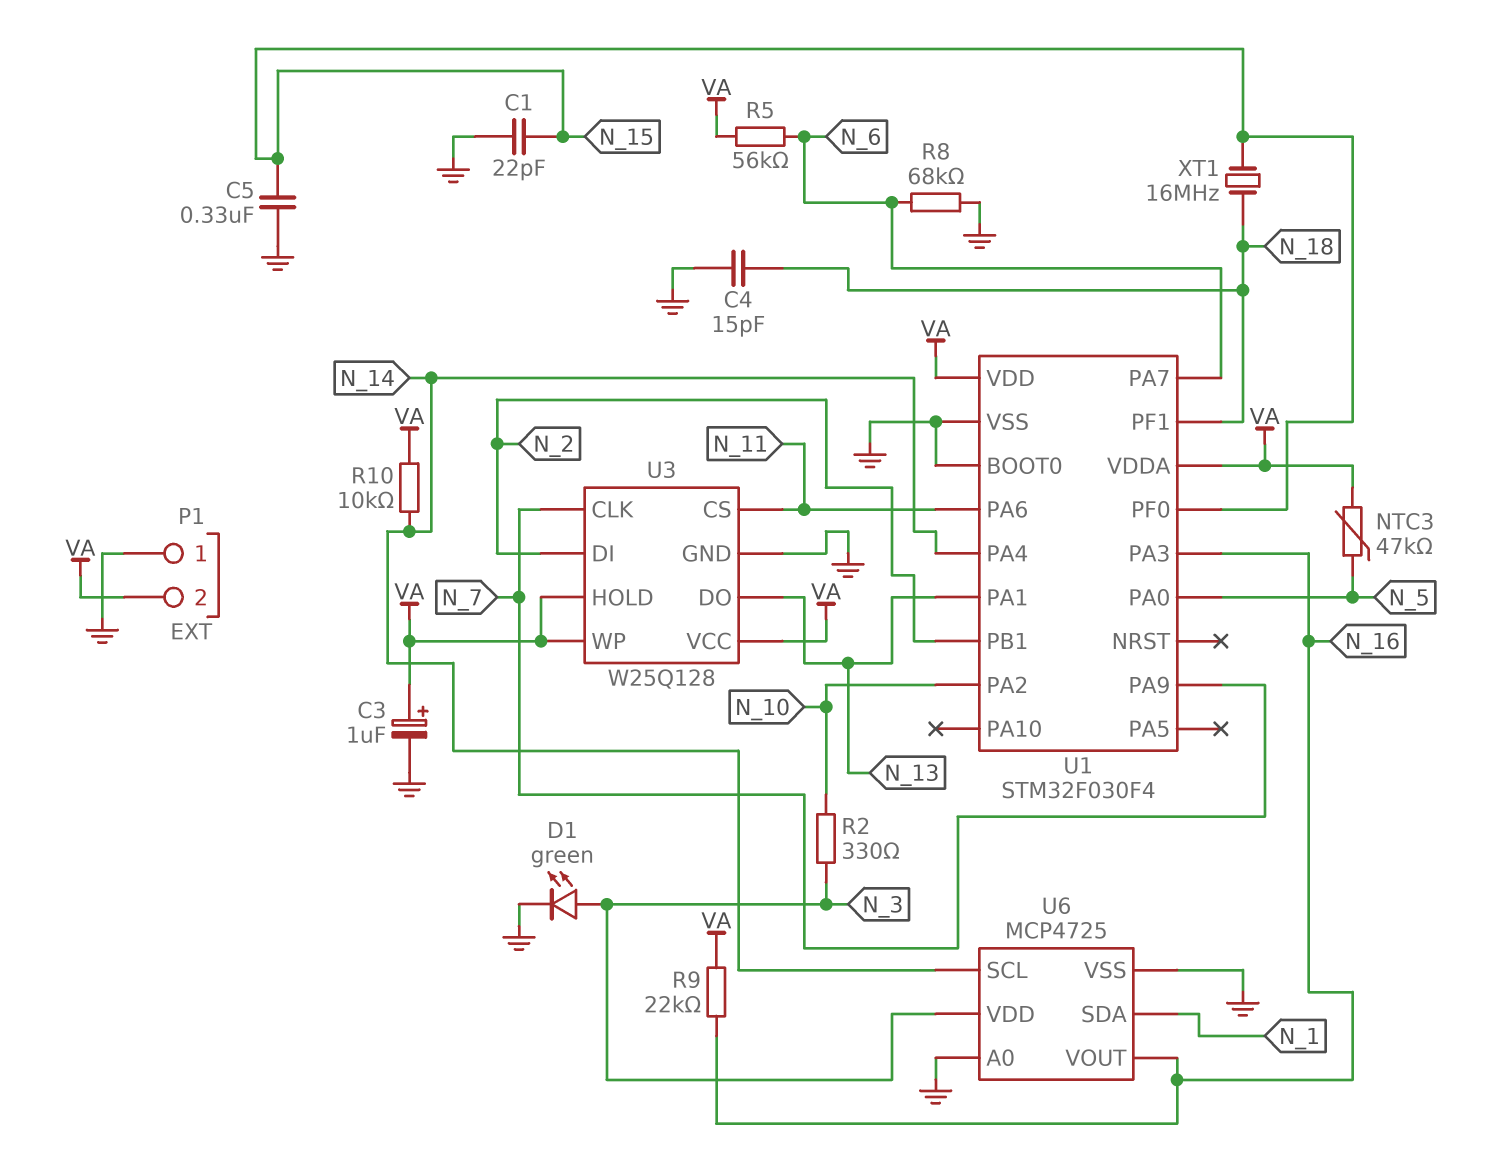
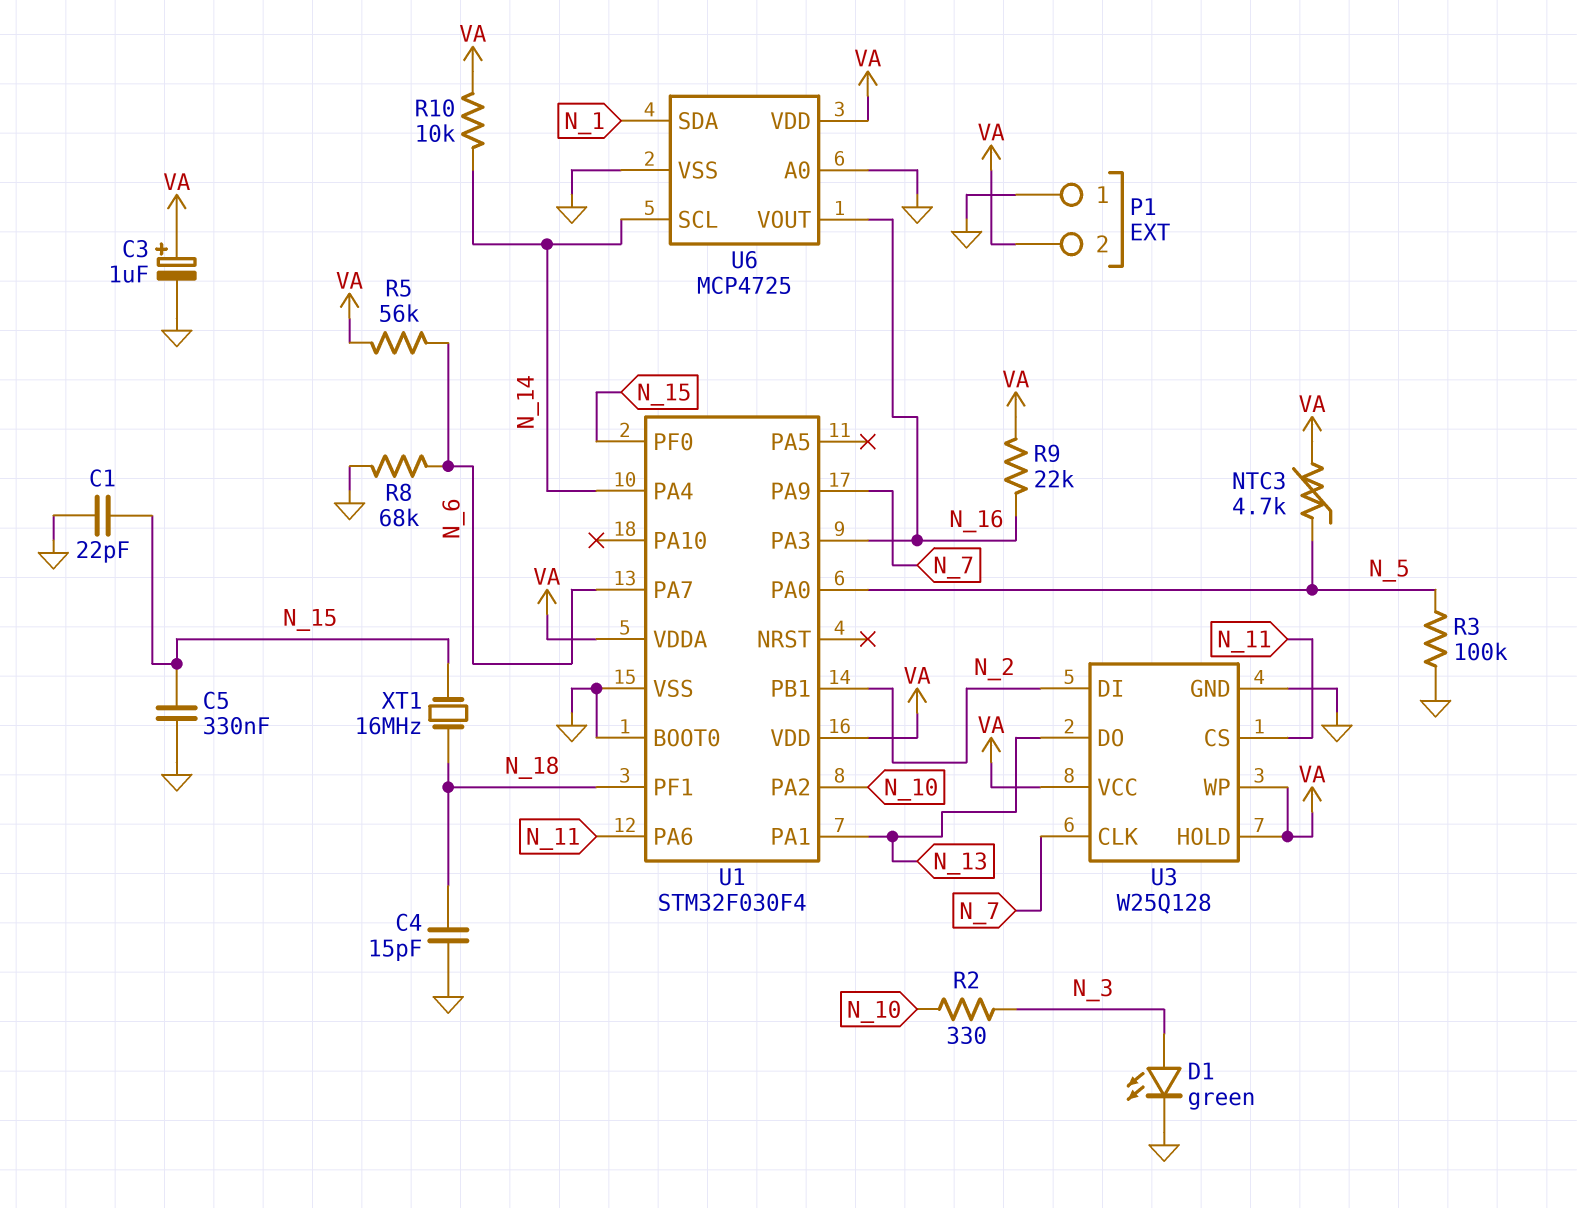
NTC3: 47k (N_5, VA) -> 4.7k (N_5, VA)
R3: none -> 100k (GND, N_5)
U6 pin VDD: N_3 -> VA

